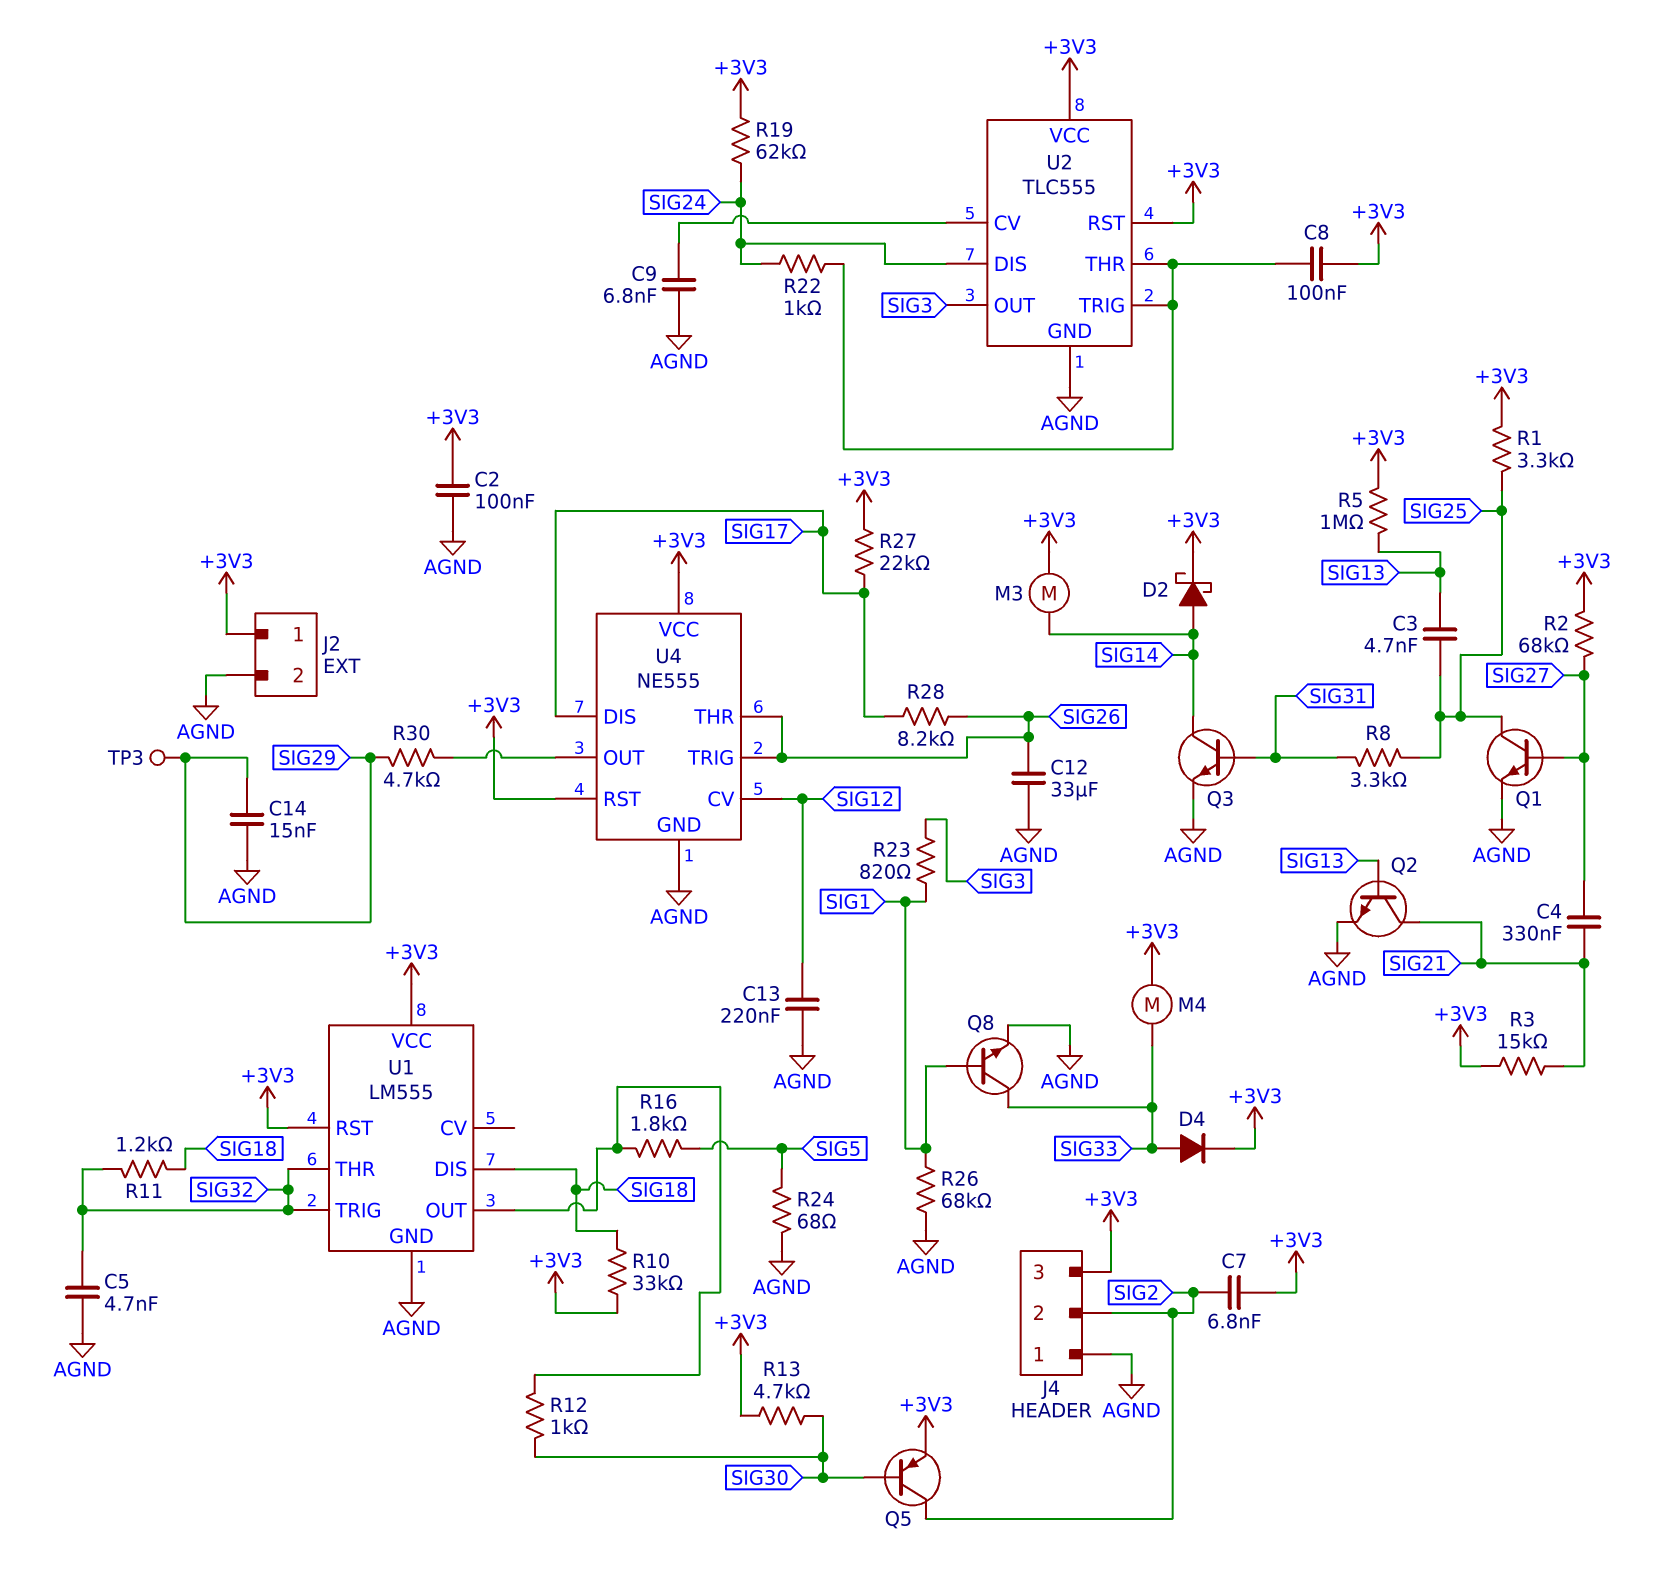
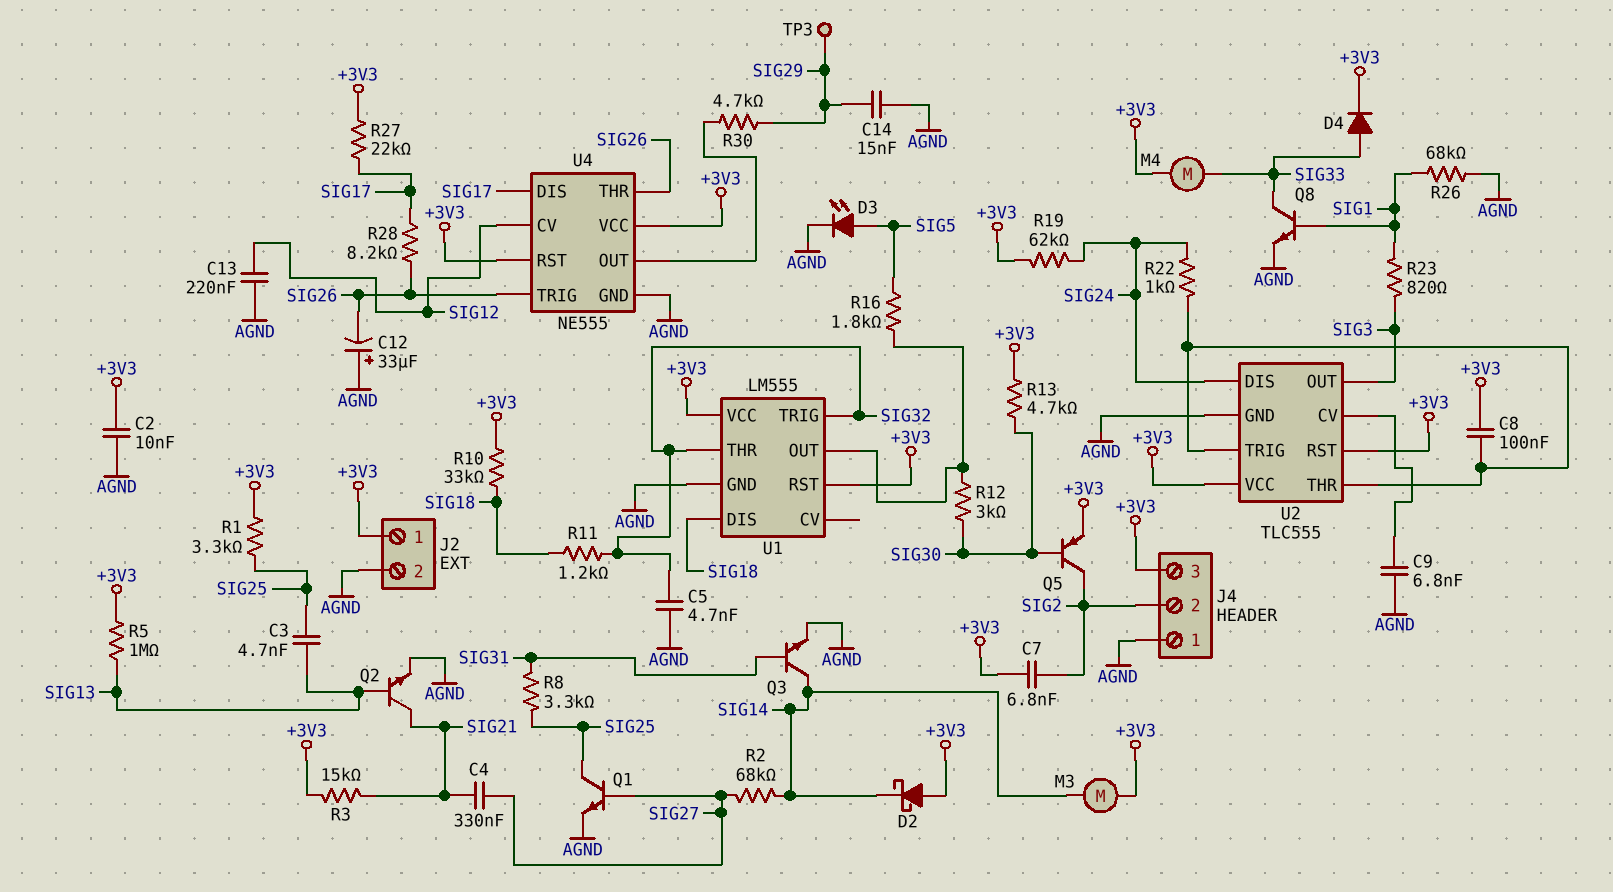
C2: 100nF (+3V3, AGND) -> 10nF (+3V3, AGND)
C12: 33uF (AGND, SIG26) -> 33uF (plus AGND, minus SIG26)
D2: schottky (A SIG14, K +3V3) -> schottky (A +3V3, K SIG14)
D3: none -> LED (A SIG5, K AGND)
R2: 68k (+3V3, SIG27) -> 68k (SIG14, SIG27)
R12: 1k (SIG30, U1/OUT) -> 3k (SIG30, U1/OUT)
R24: 68 (AGND, SIG5) -> none

